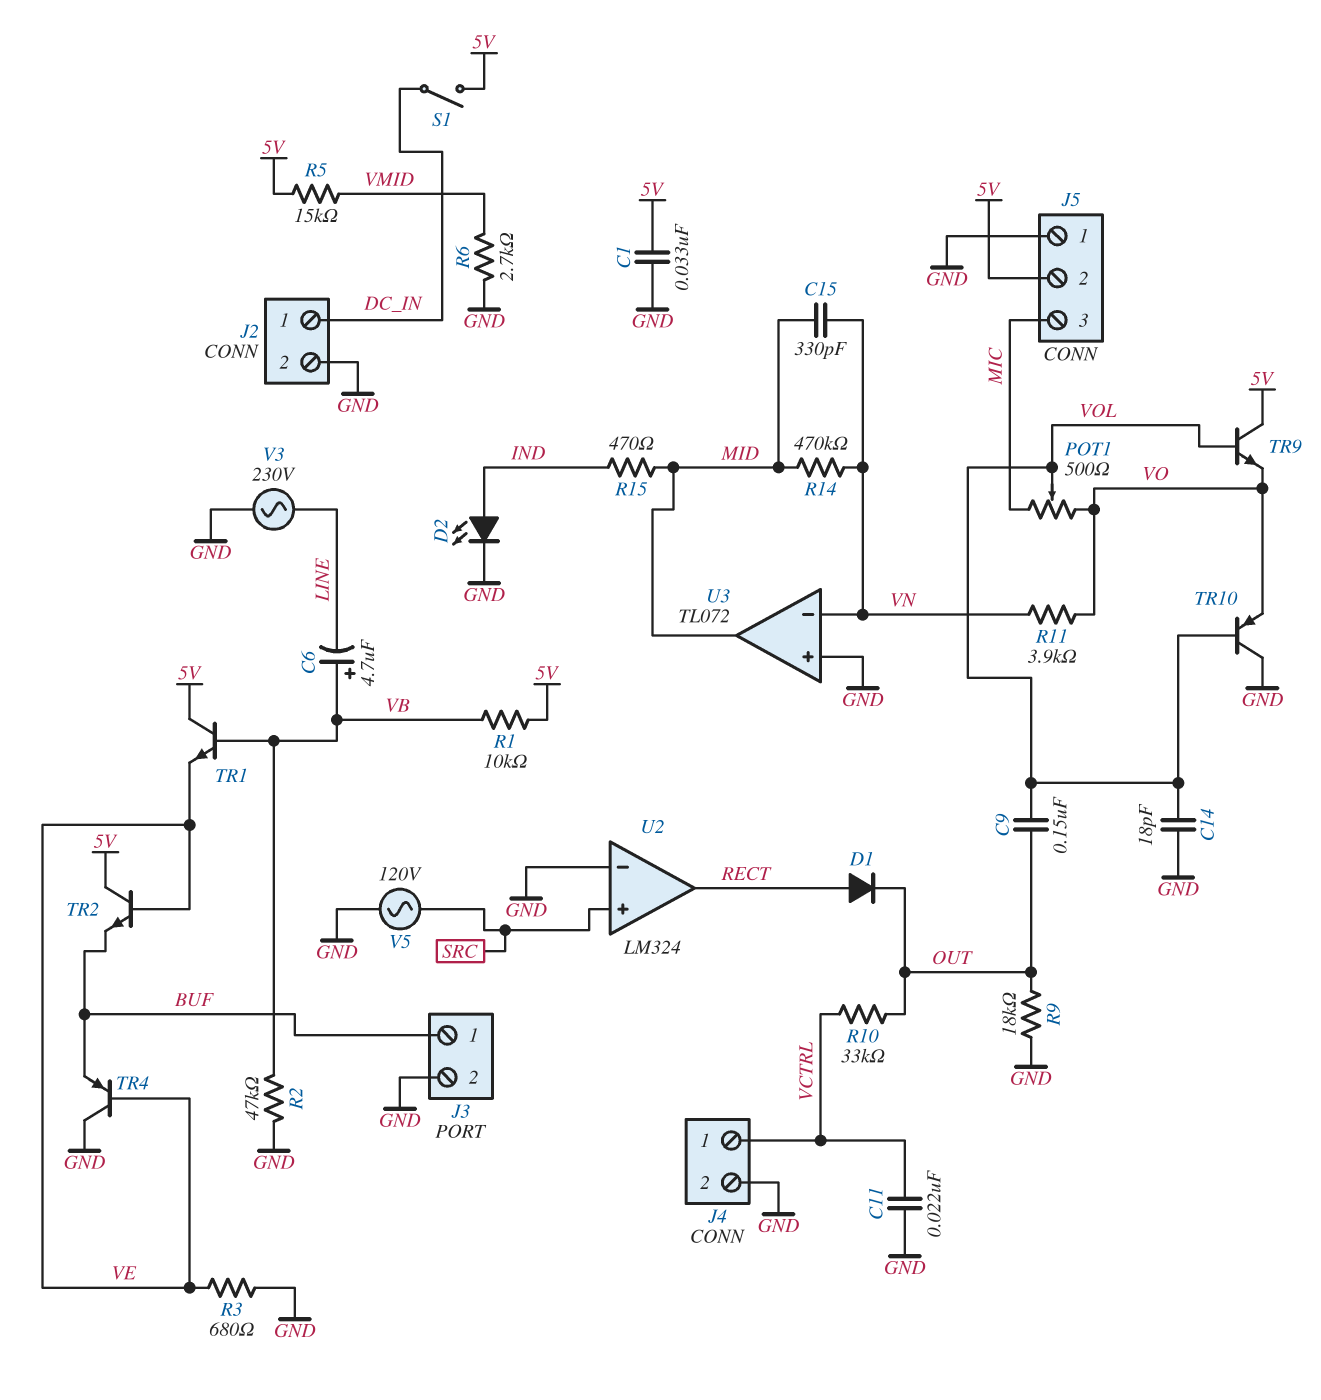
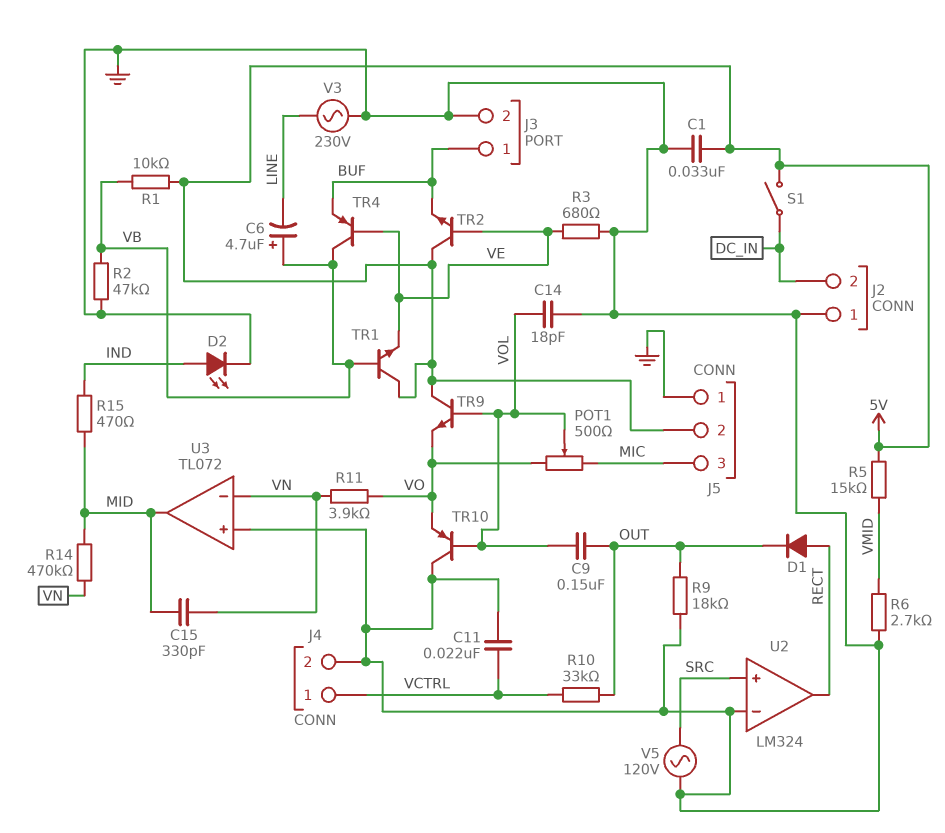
J2 pin 1: DC_IN -> GND
J2 pin 2: GND -> DC_IN
TR4: PNP (B VE, C GND, E BUF) -> PNP (B VE, C VB, E BUF)

